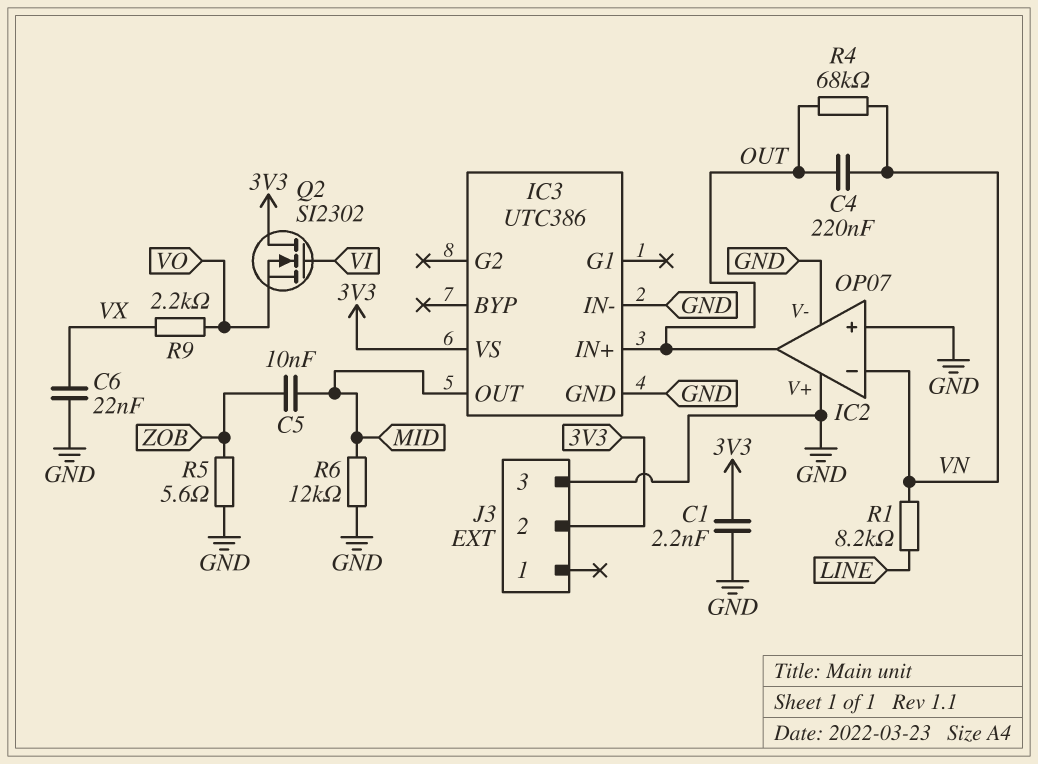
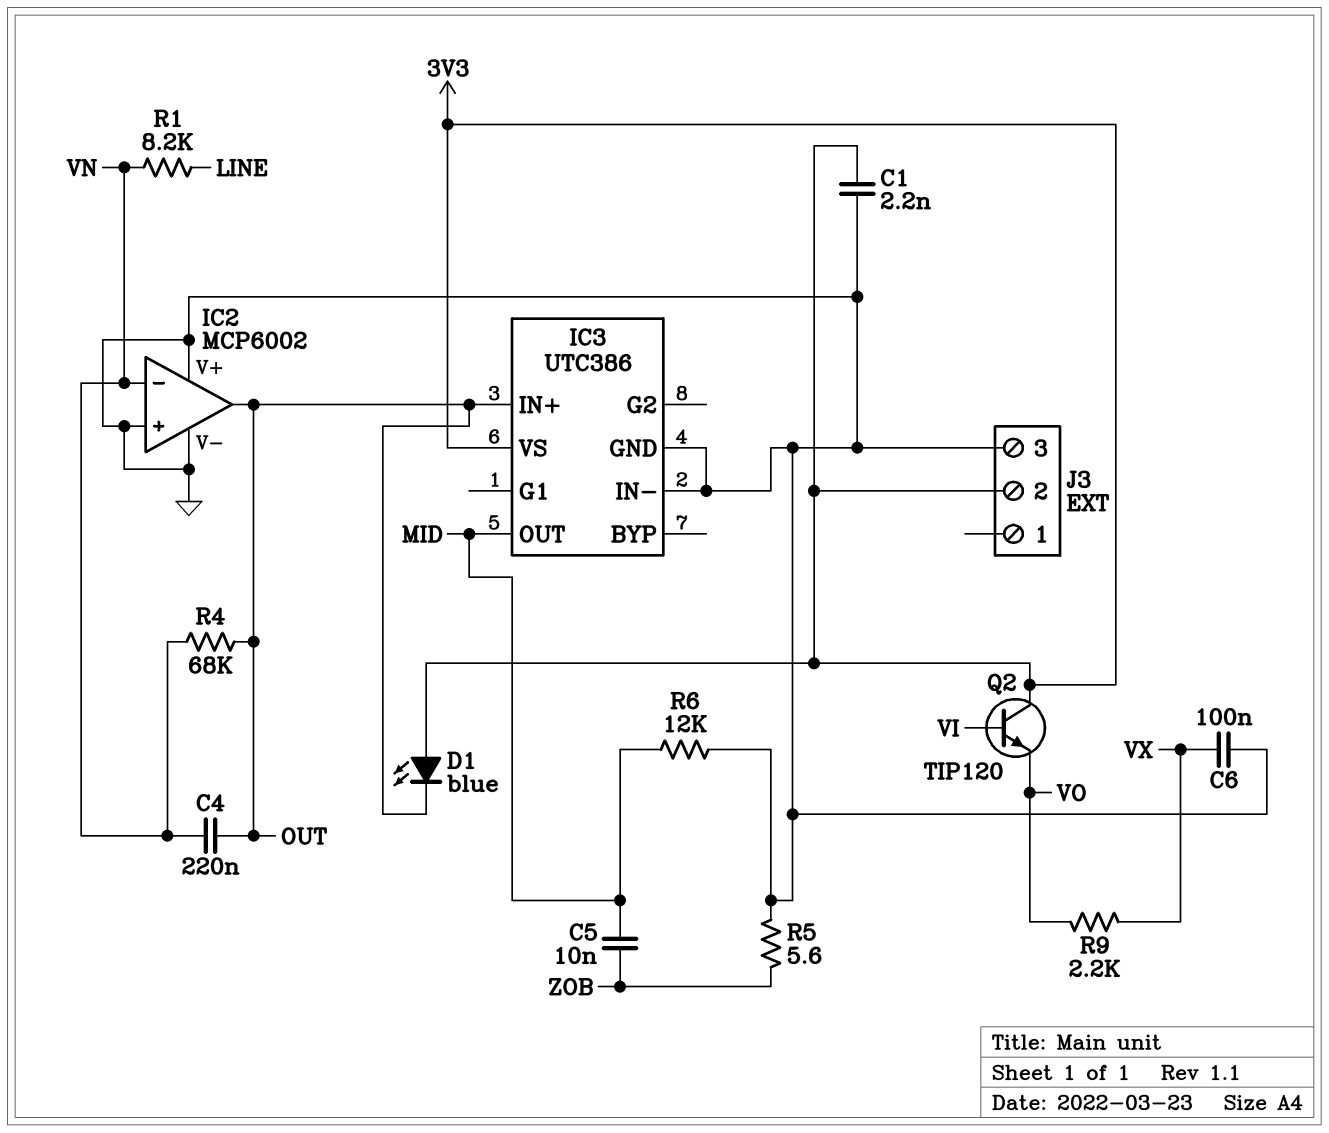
C6: 22nF (GND, VX) -> 100nF (GND, VX)
D1: none -> LED blue (A 3V3, K OUT)
IC2: OP07 -> MCP6002
Q2: NMOS SI2302 (G VI, D 3V3, S VO) -> NPN TIP120 (B VI, C 3V3, E VO)

